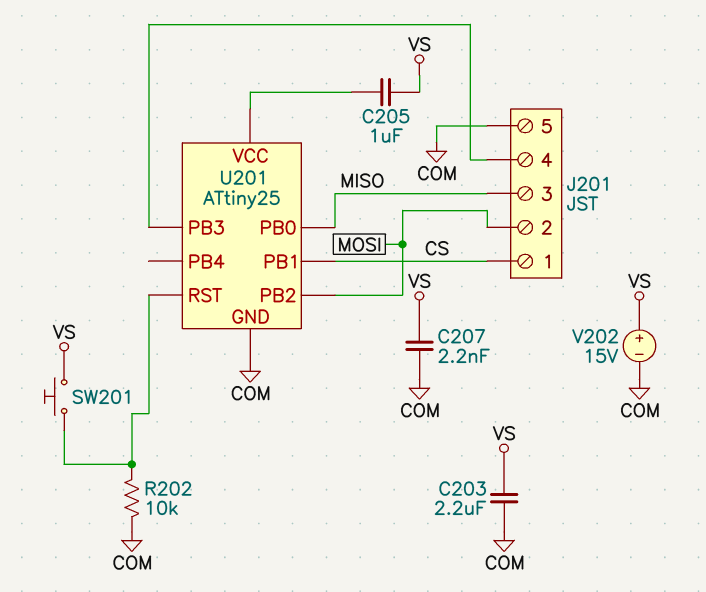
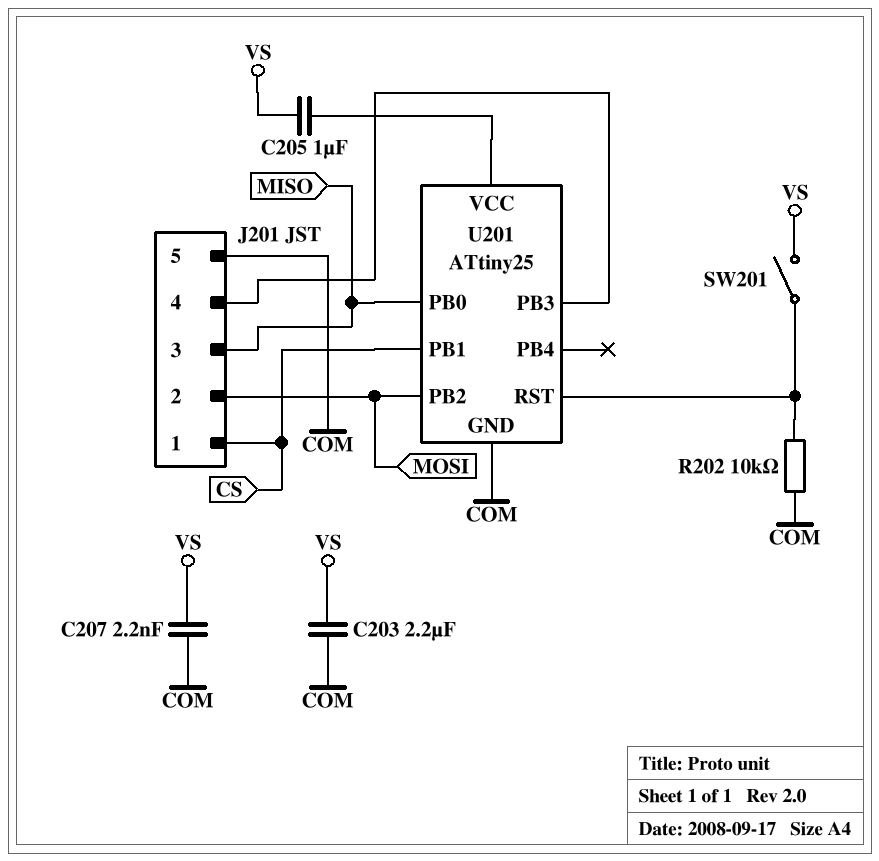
SW201: button (U201/RST, VS) -> switch (U201/RST, VS)
V202: 15V (plus VS, minus COM) -> none

